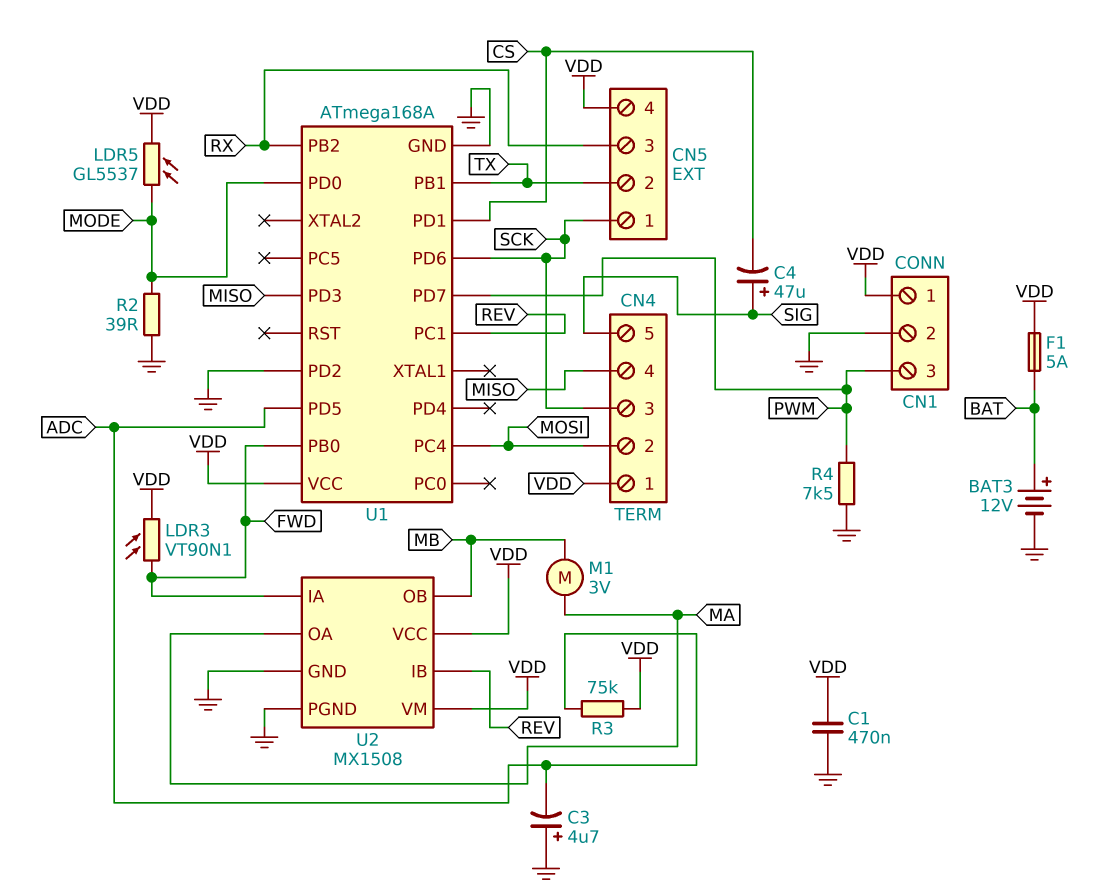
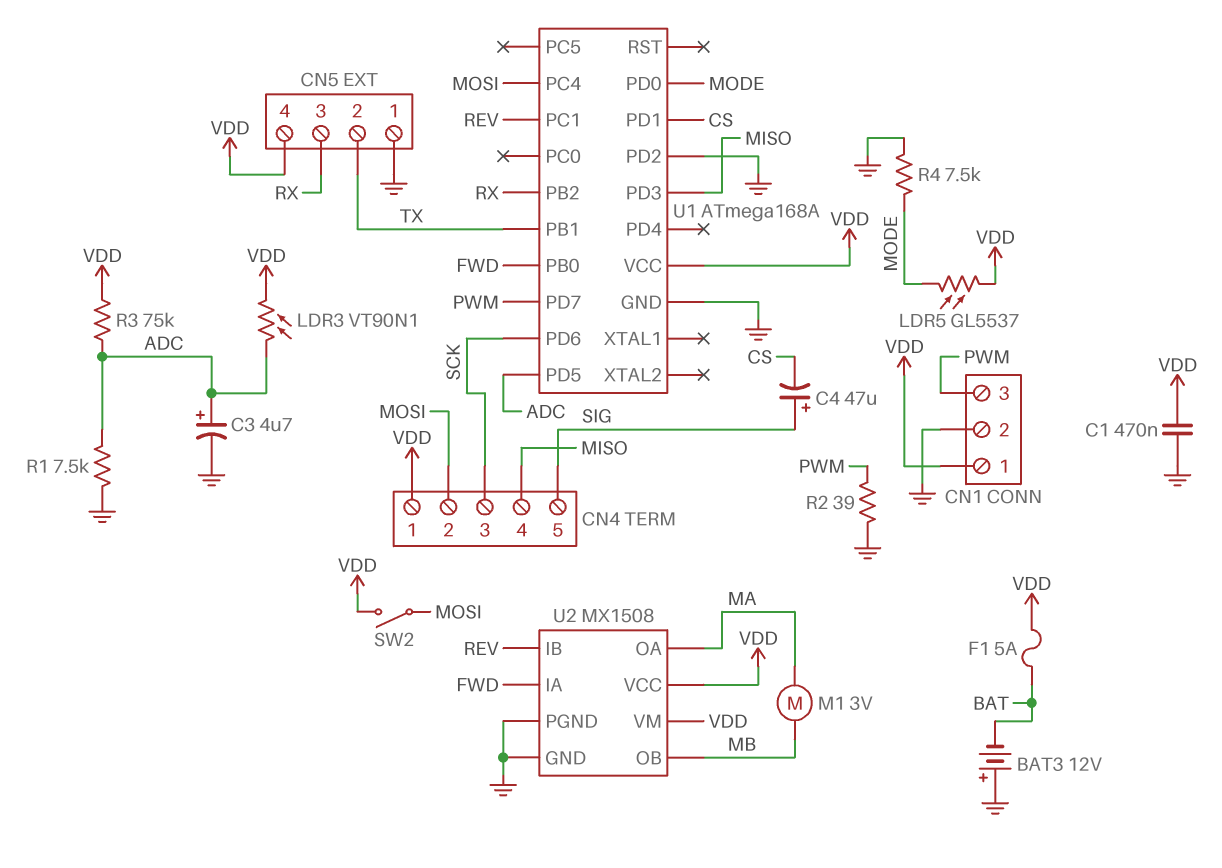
BAT3: 12V (plus BAT, minus GND) -> 12V (plus GND, minus BAT)
C3: 4.7uF (plus GND, minus ADC) -> 4.7uF (plus ADC, minus GND)
CN5 pin 1: SCK -> GND
LDR3: VT90N1 (FWD, VDD) -> VT90N1 (ADC, VDD)
R1: none -> 7.5k (ADC, GND)
R2: 39 (GND, MODE) -> 39 (GND, PWM)
R4: 7.5k (GND, PWM) -> 7.5k (GND, MODE)
SW2: none -> switch (MOSI, VDD)

